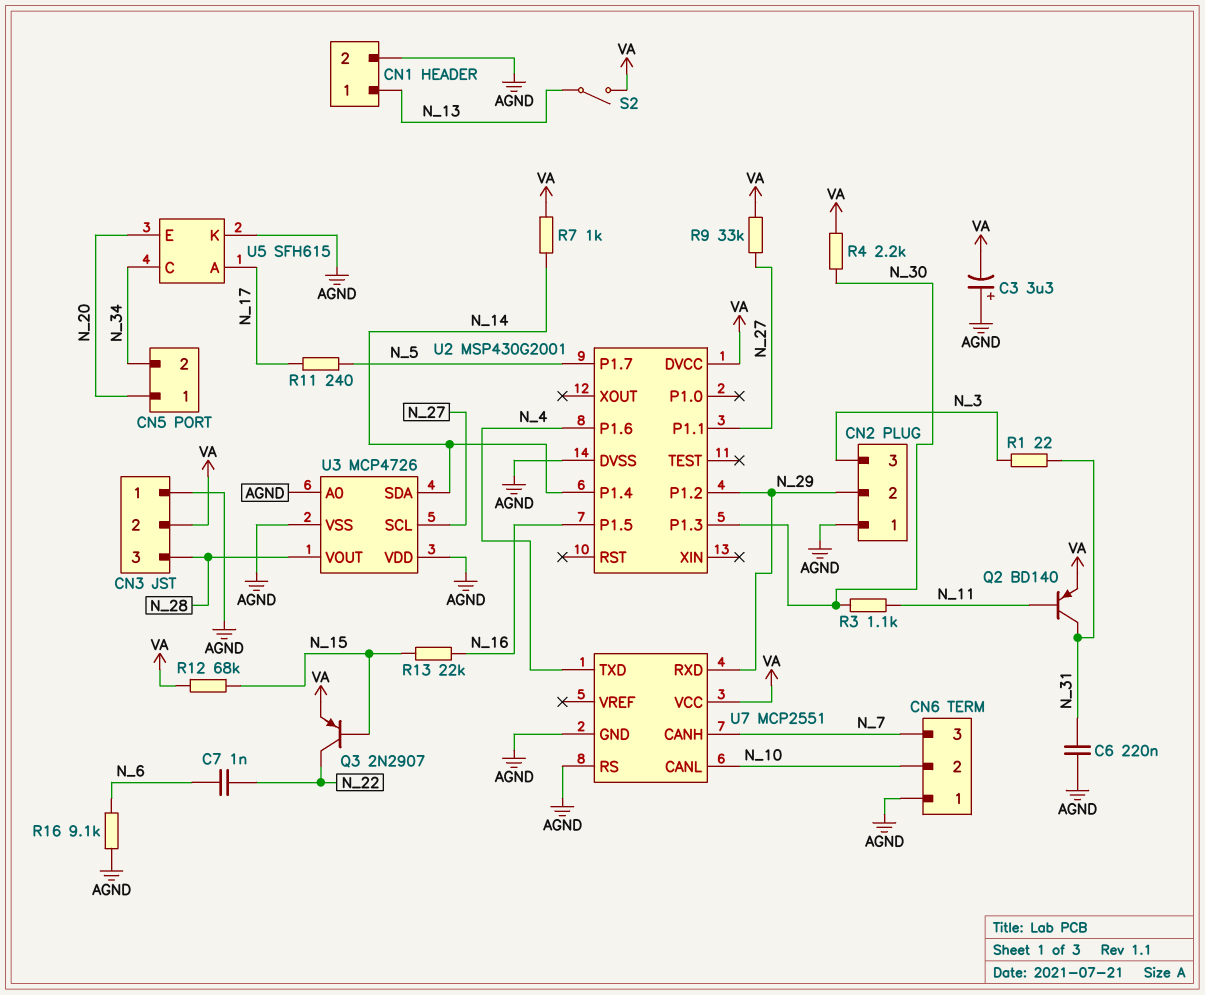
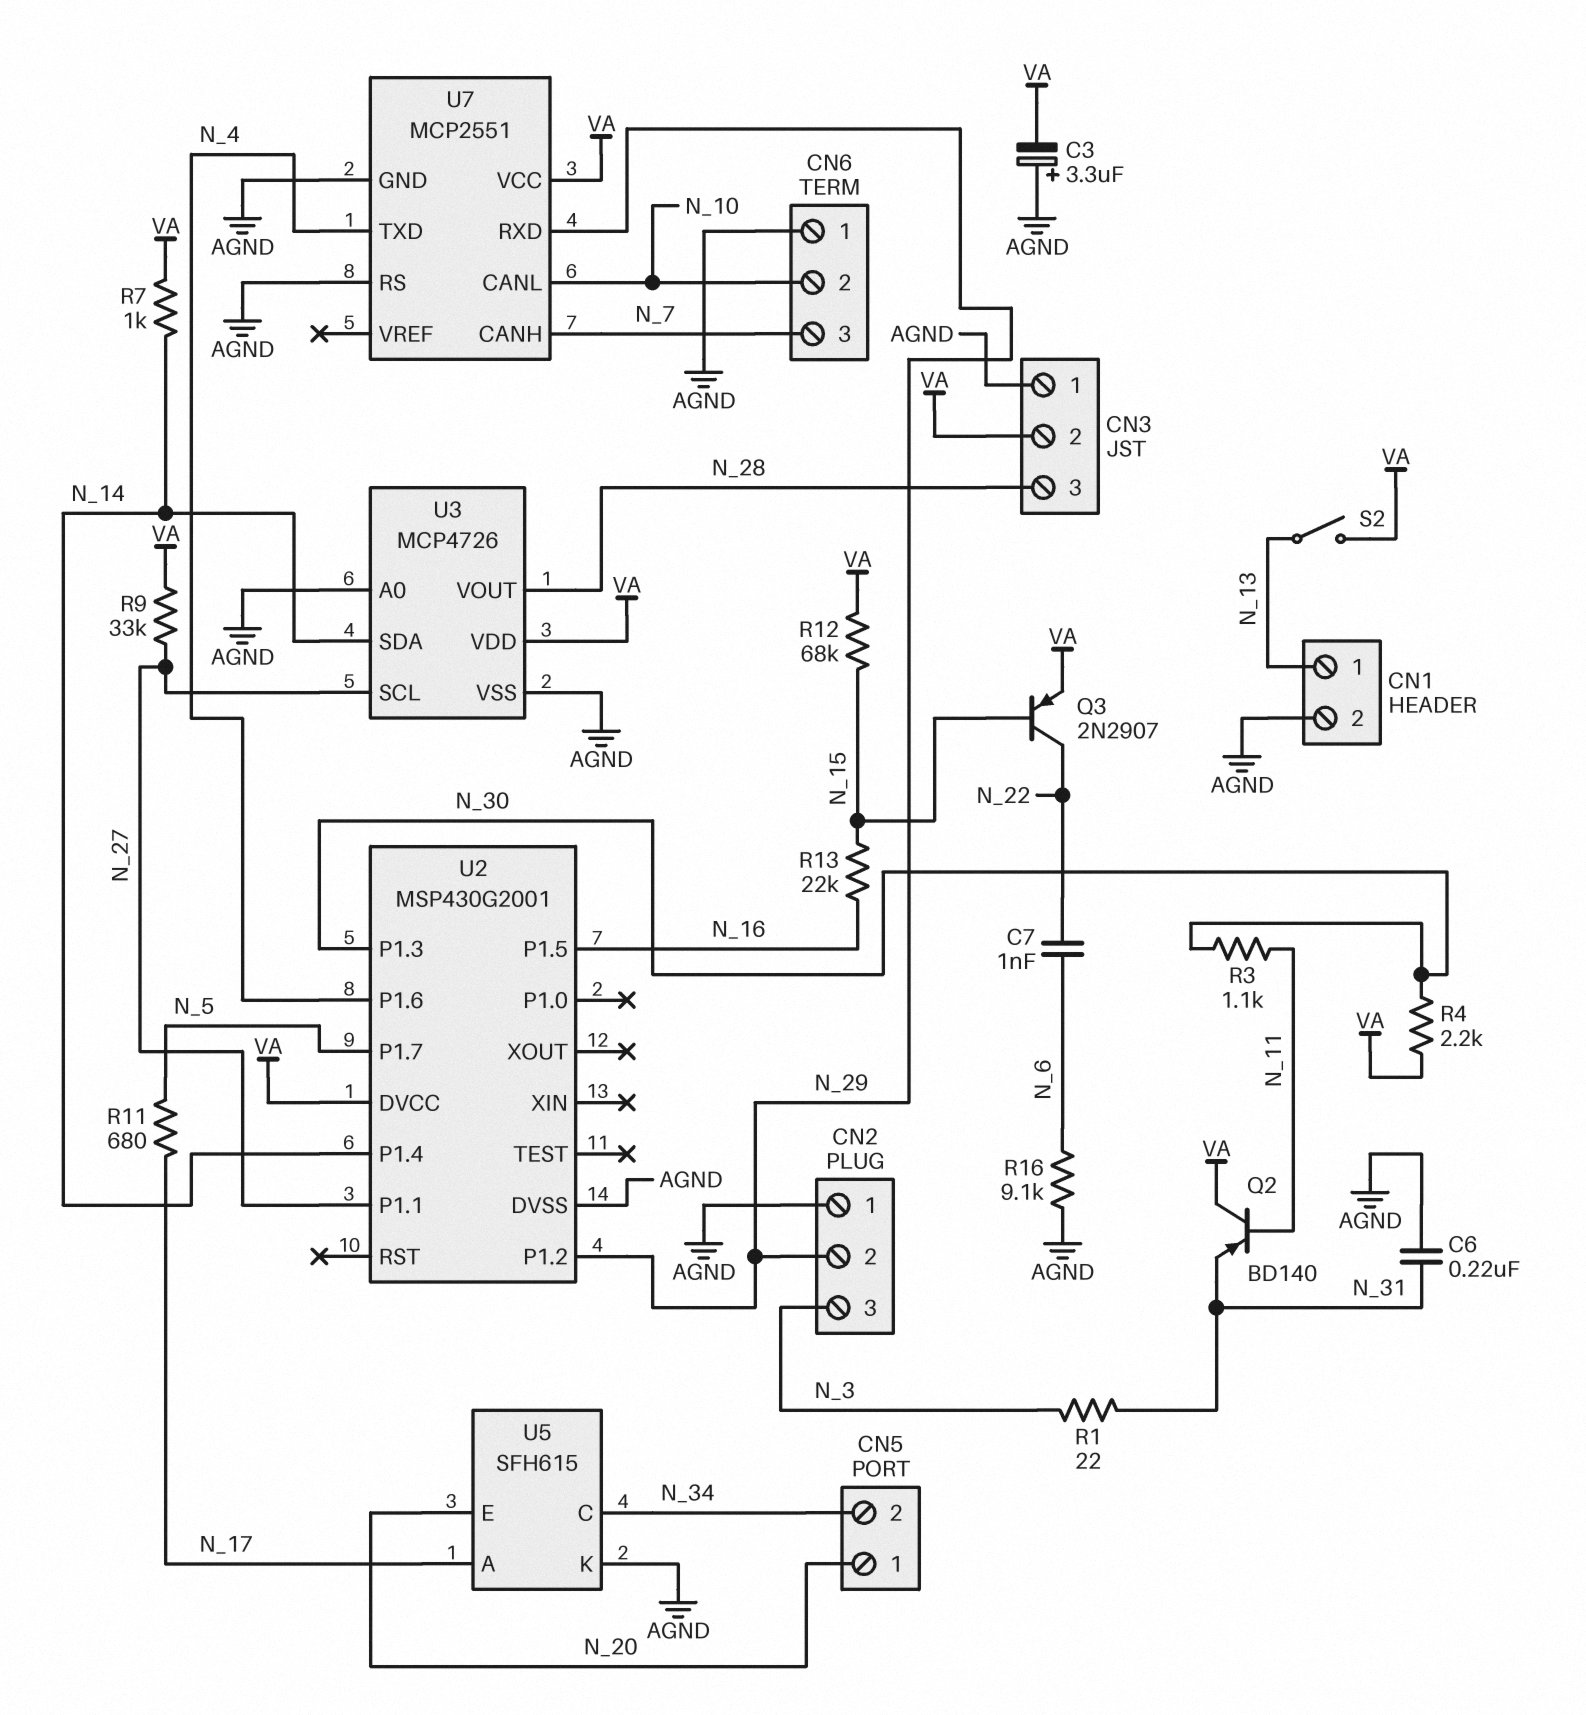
Q2: PNP BD140 (B N_11, C N_31, E VA) -> PNP BD140 (B N_11, C VA, E N_31)
R11: 240 (N_5, N_17) -> 680 (N_5, N_17)
U3 pin VDD: AGND -> VA

